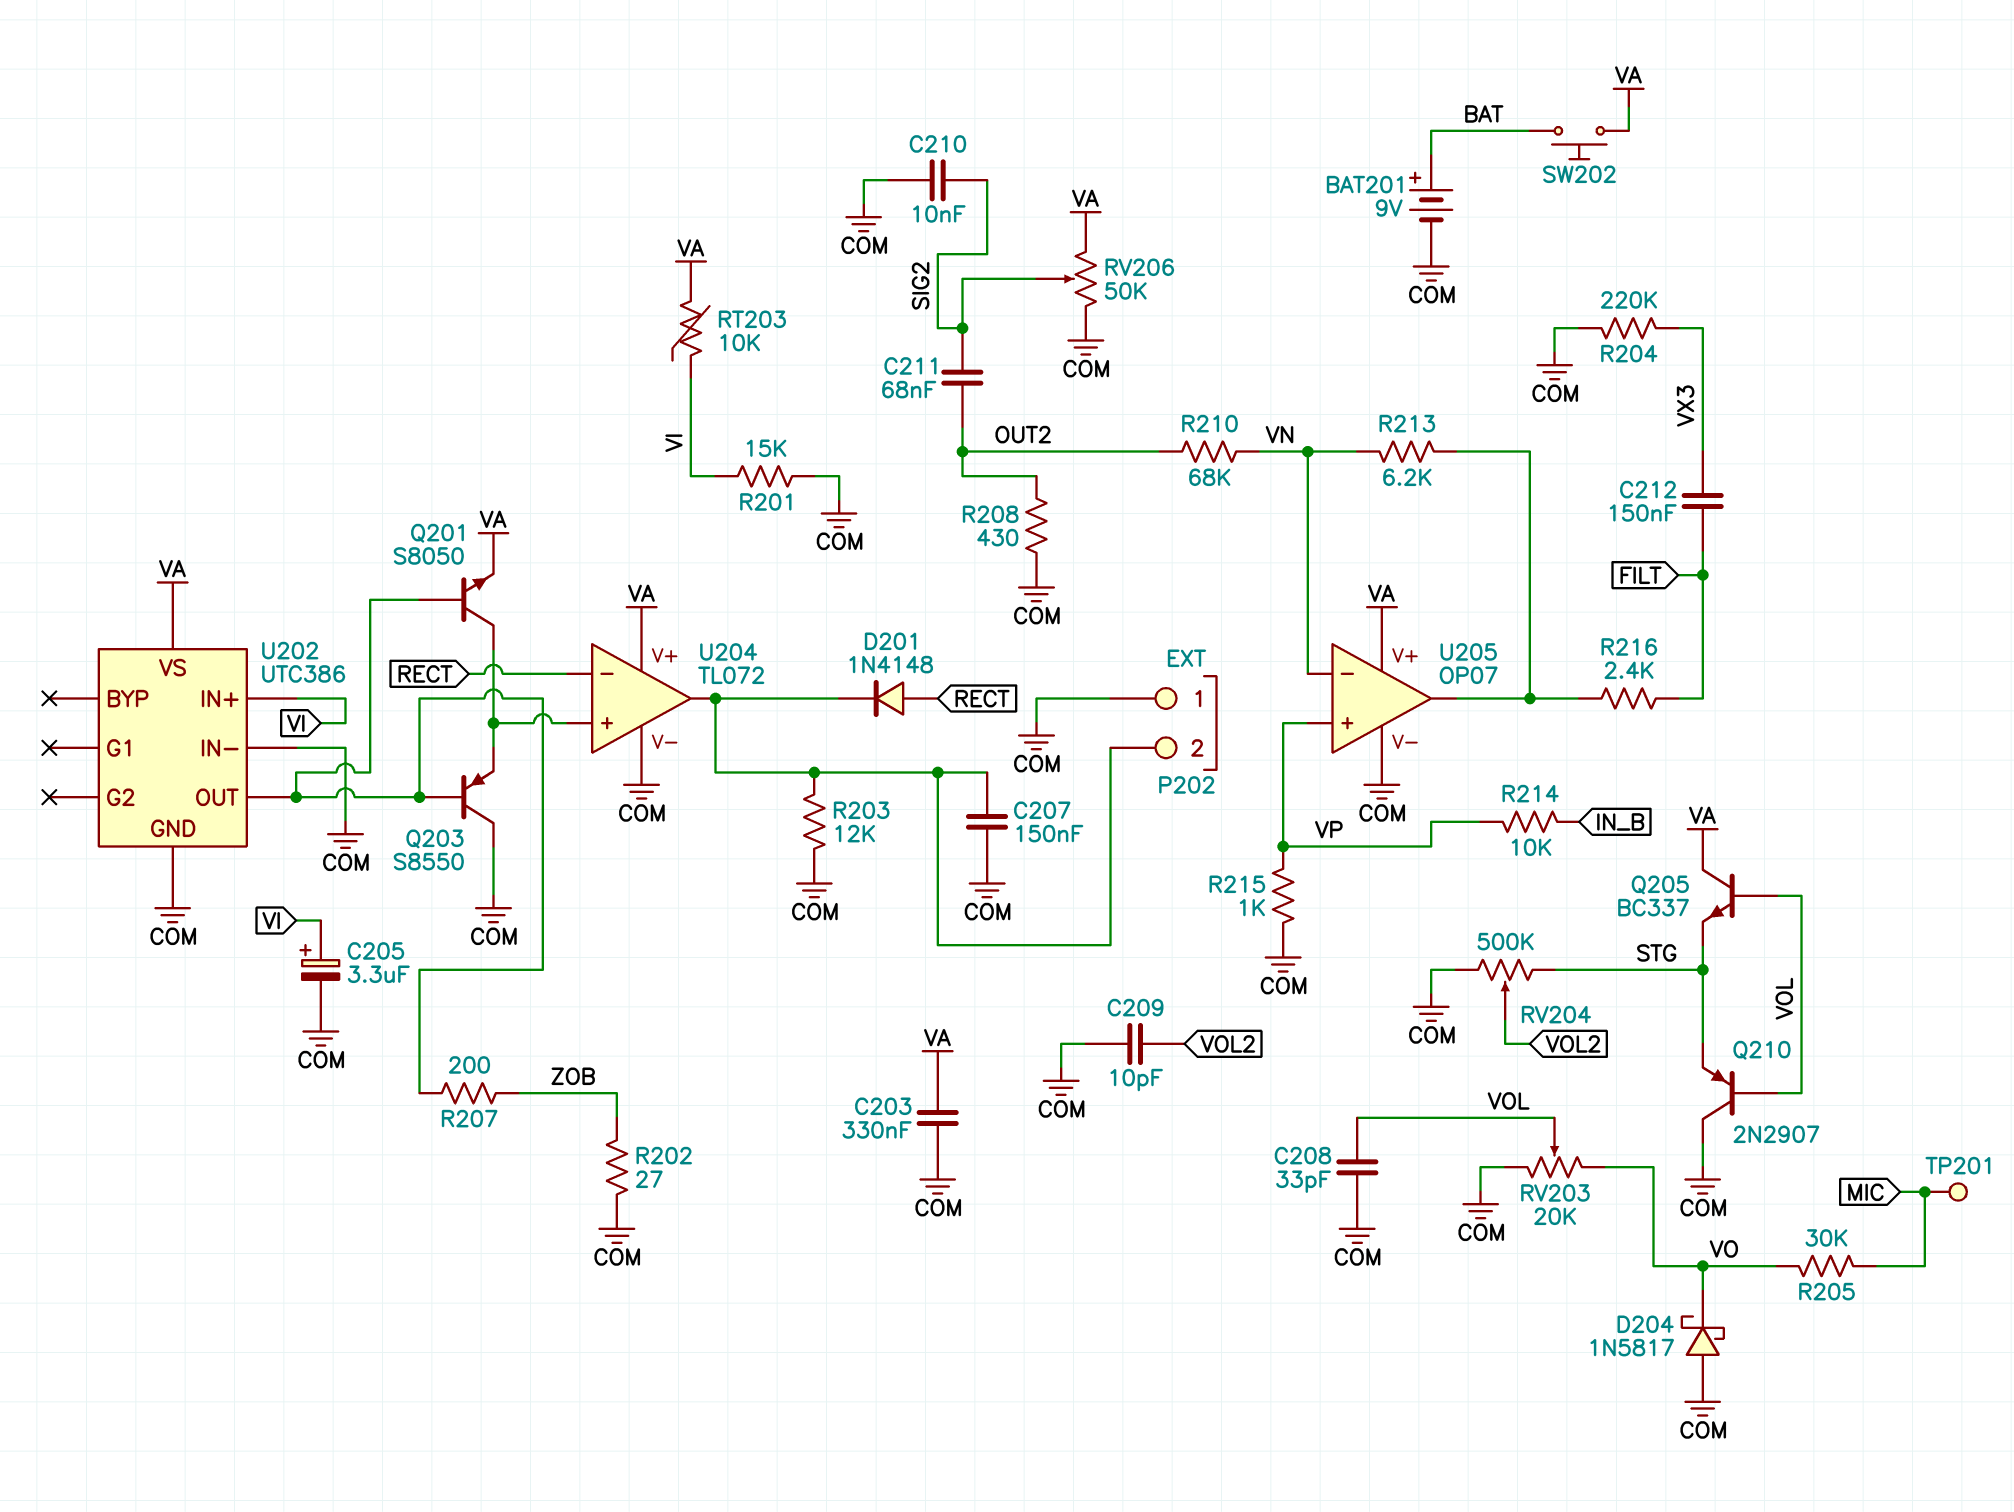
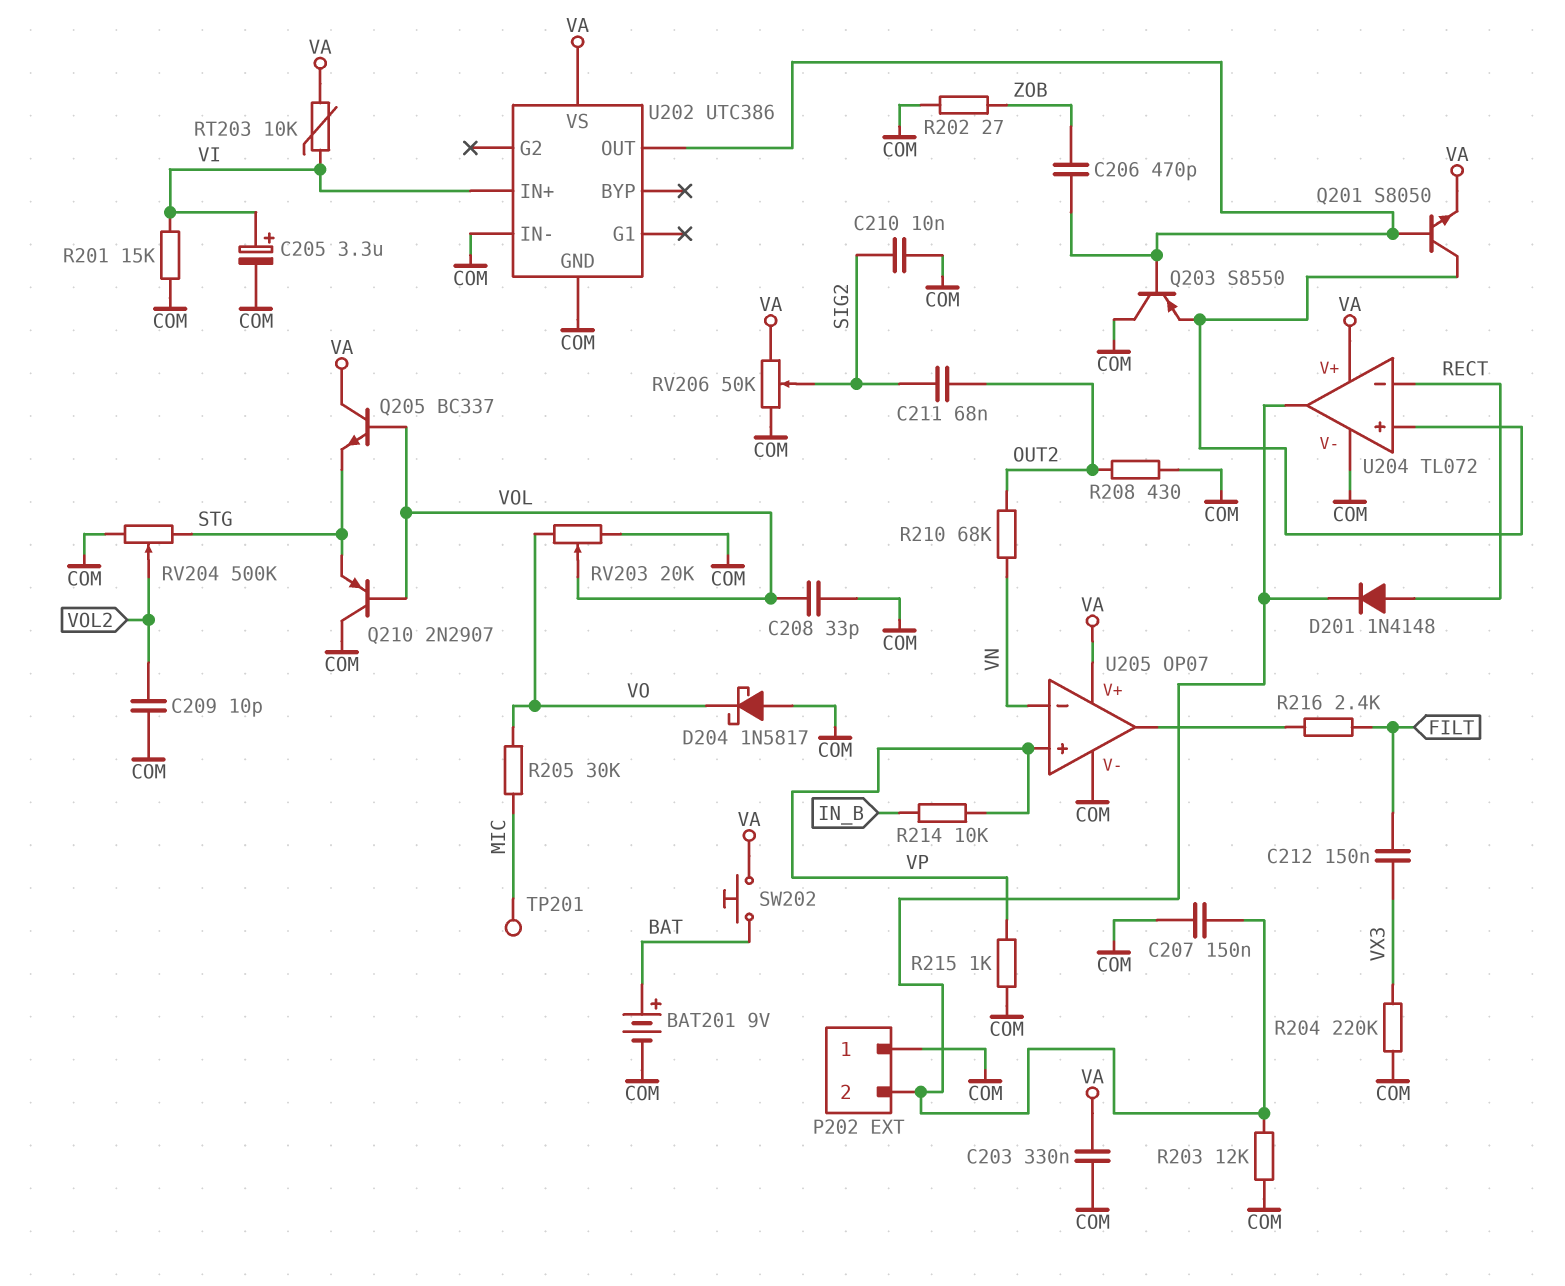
C206: none -> 470pF (U202/OUT, ZOB)
R207: 200 (U202/OUT, ZOB) -> none
R213: 6.2k (U205/out, VN) -> none

